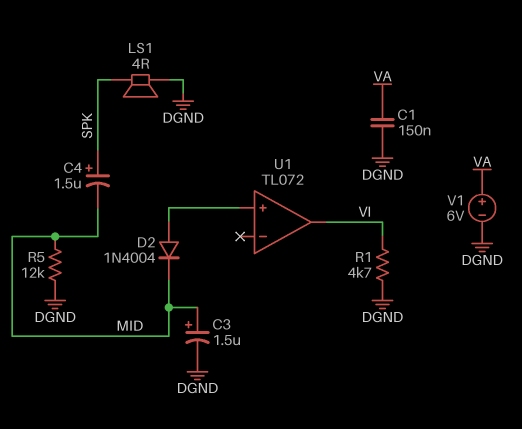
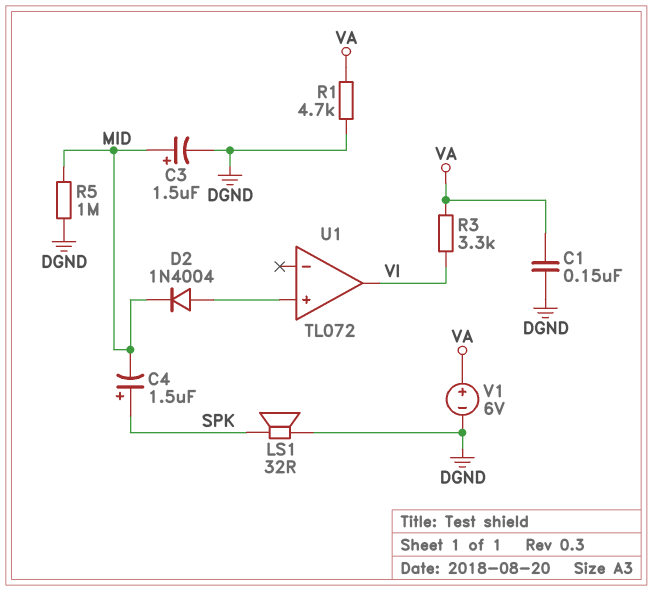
LS1: speaker 4R (DGND, SPK) -> speaker 32R (DGND, SPK)
R1: 4.7k (DGND, VI) -> 4.7k (DGND, VA)
R3: none -> 3.3k (VA, VI)
R5: 12k (DGND, MID) -> 1M (DGND, MID)

